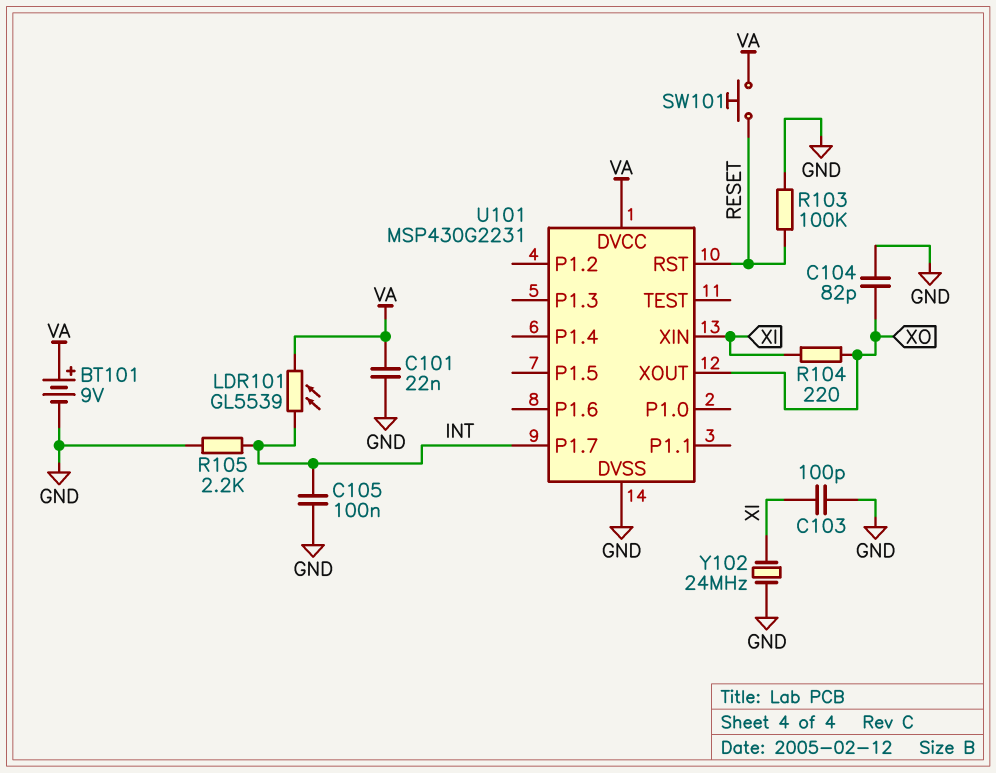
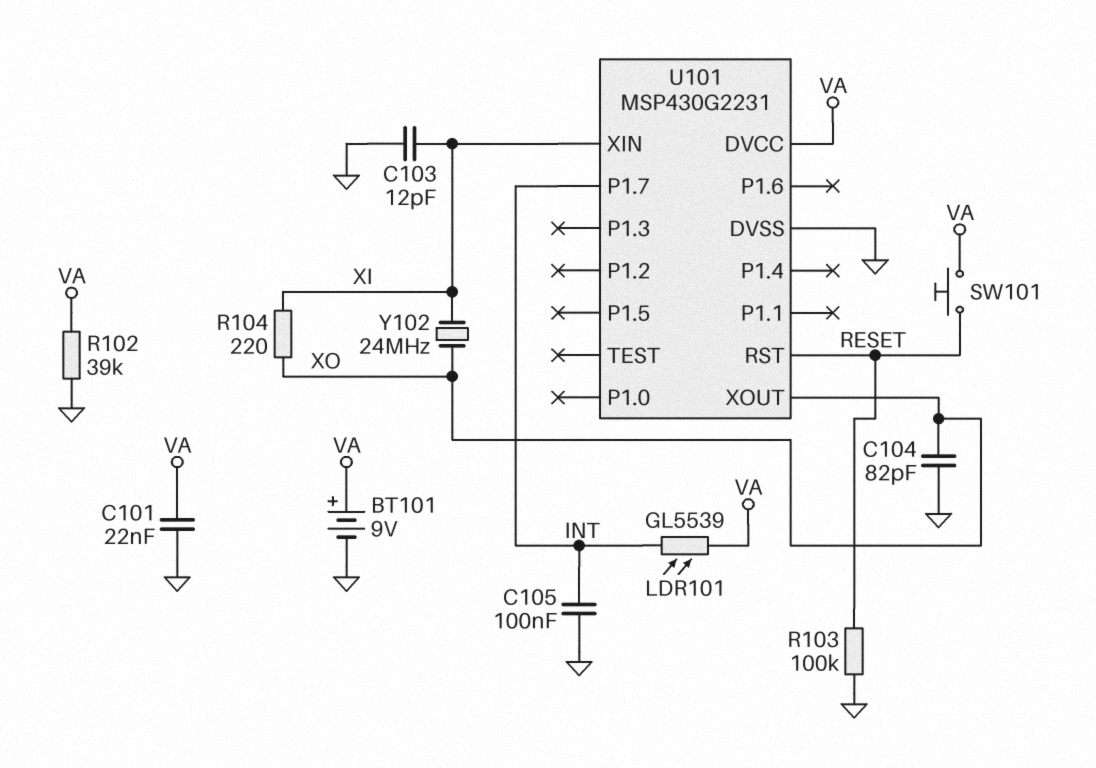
C103: 100pF (GND, XI) -> 12pF (GND, XI)
R102: none -> 39k (GND, VA)
R105: 2.2k (GND, INT) -> none
Y102: 24MHz (GND, XI) -> 24MHz (XI, XO)

